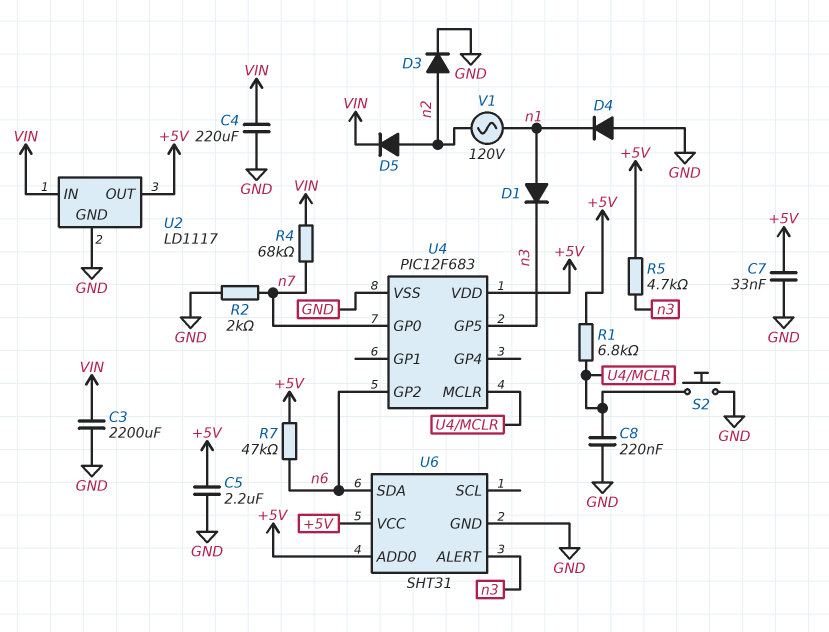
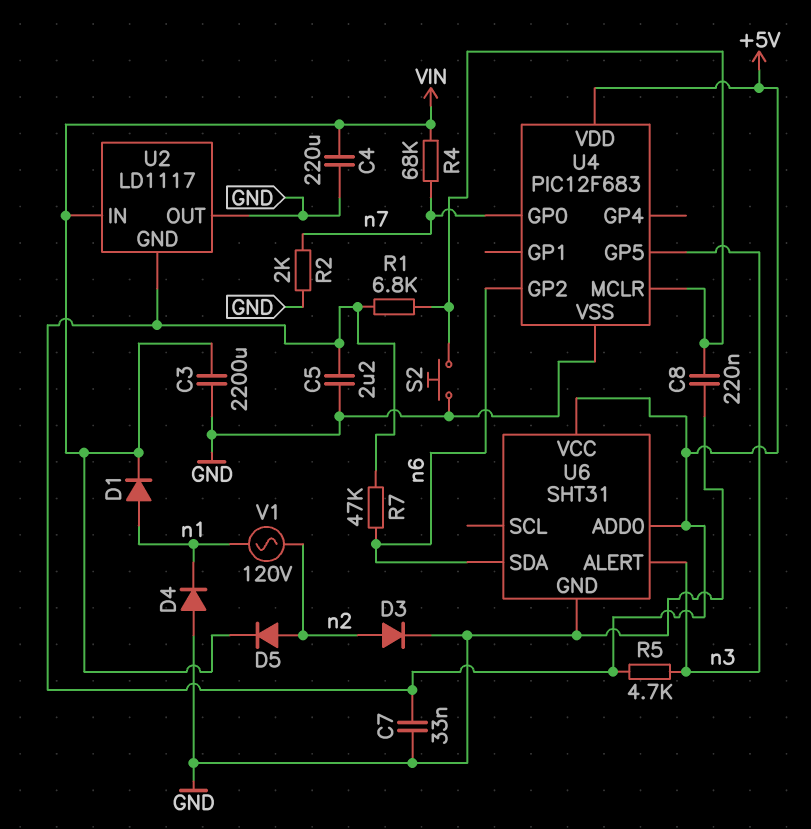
D1: diode (A n1, K n3) -> diode (A n1, K VIN)
U2 pin GND: GND -> +5V
U2 pin OUT: +5V -> GND

